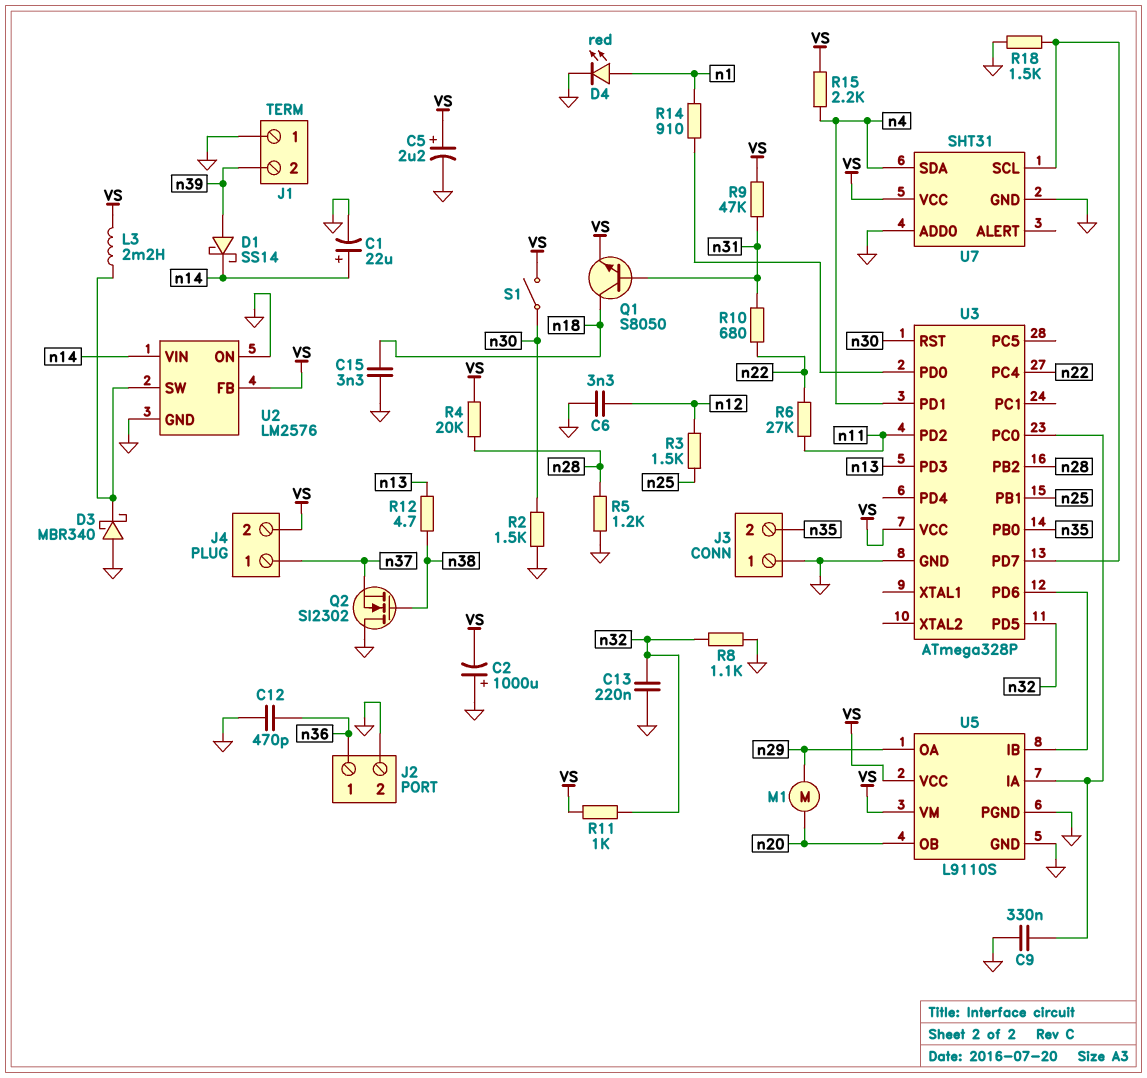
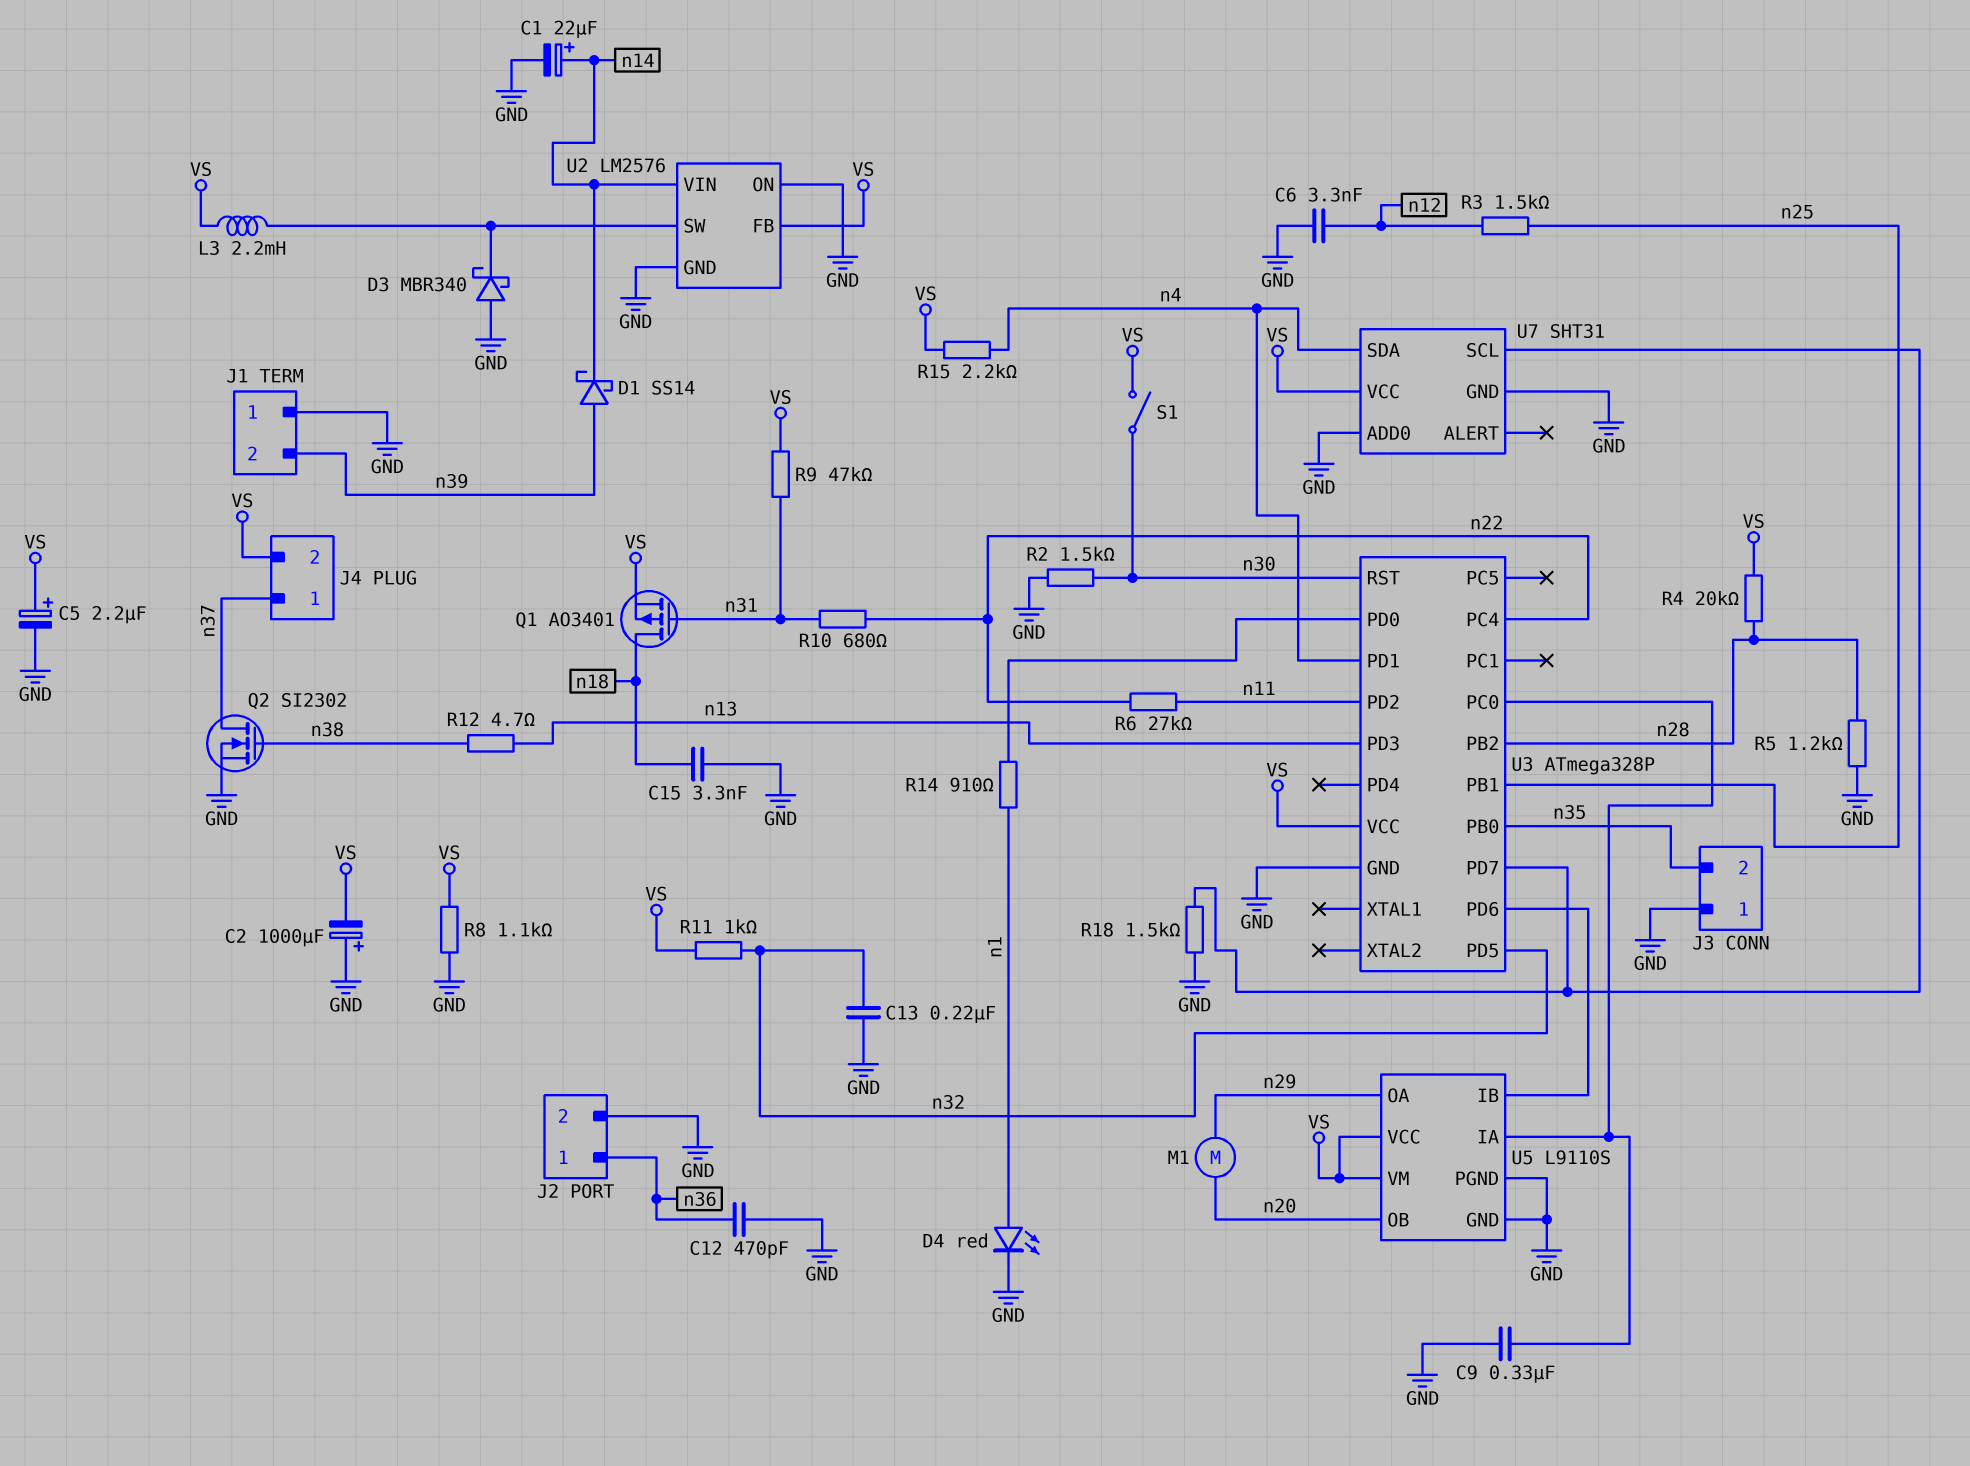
Q1: NPN S8050 (B n31, C n18, E VS) -> PMOS AO3401 (G n31, D n18, S VS)
Q2: NMOS SI2302 (G n38, D GND, S n37) -> NMOS SI2302 (G n38, D n37, S GND)
R8: 1.1k (GND, n32) -> 1.1k (GND, VS)

